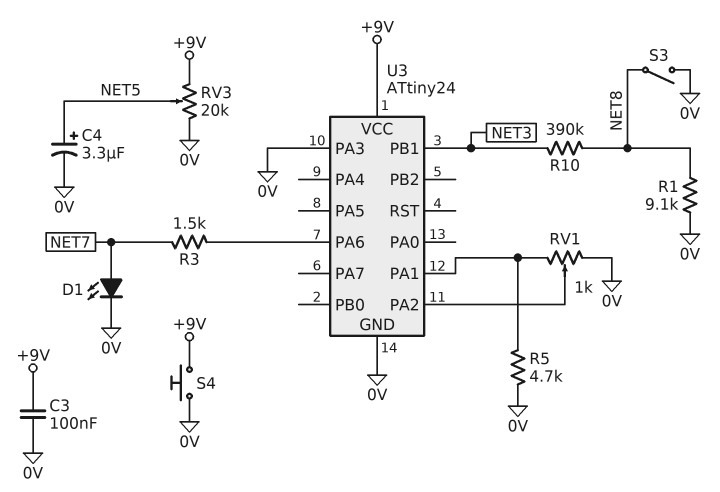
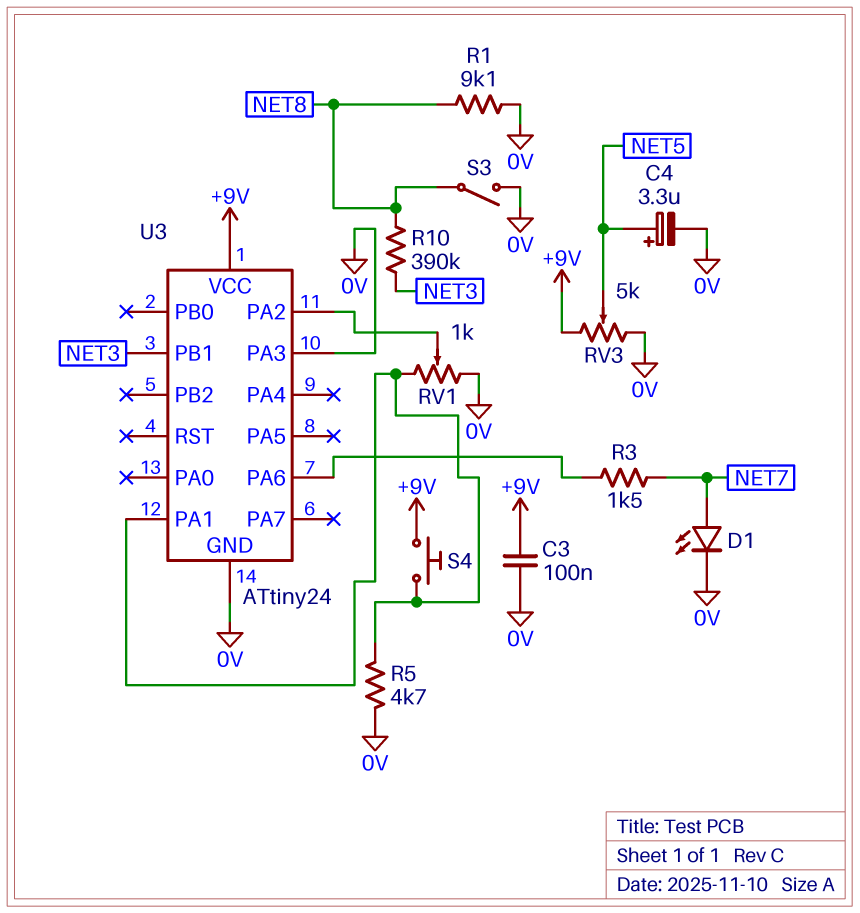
RV3: 20k (+9V, 0V, wiper NET5) -> 5k (+9V, 0V, wiper NET5)
S4: button (+9V, 0V) -> button (+9V, U3/PA1)

